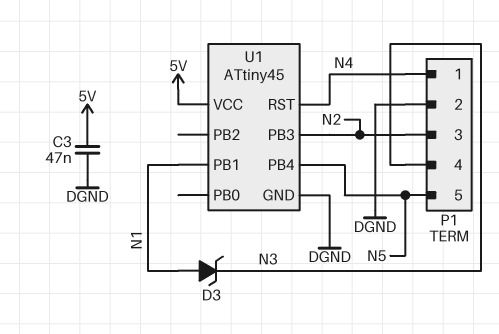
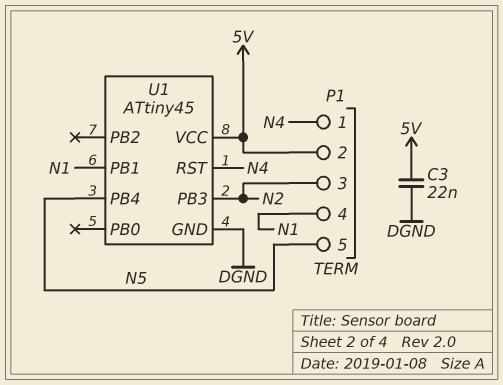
C3: 47nF (5V, DGND) -> 22nF (5V, DGND)
D3: zener (A N1, K N3) -> none
P1 pin 2: DGND -> 5V
P1 pin 4: N3 -> N1

